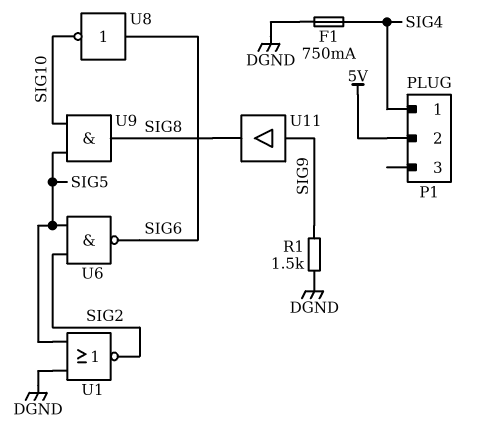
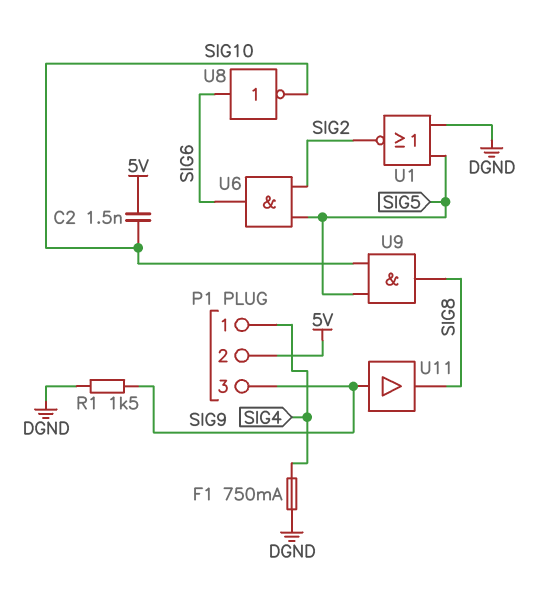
C2: none -> 1.5nF (5V, SIG10)
P1 pin 3: none -> SIG9
U6: NAND (in SIG2, in SIG5, out SIG6) -> AND (in SIG2, in SIG5, out SIG6)

